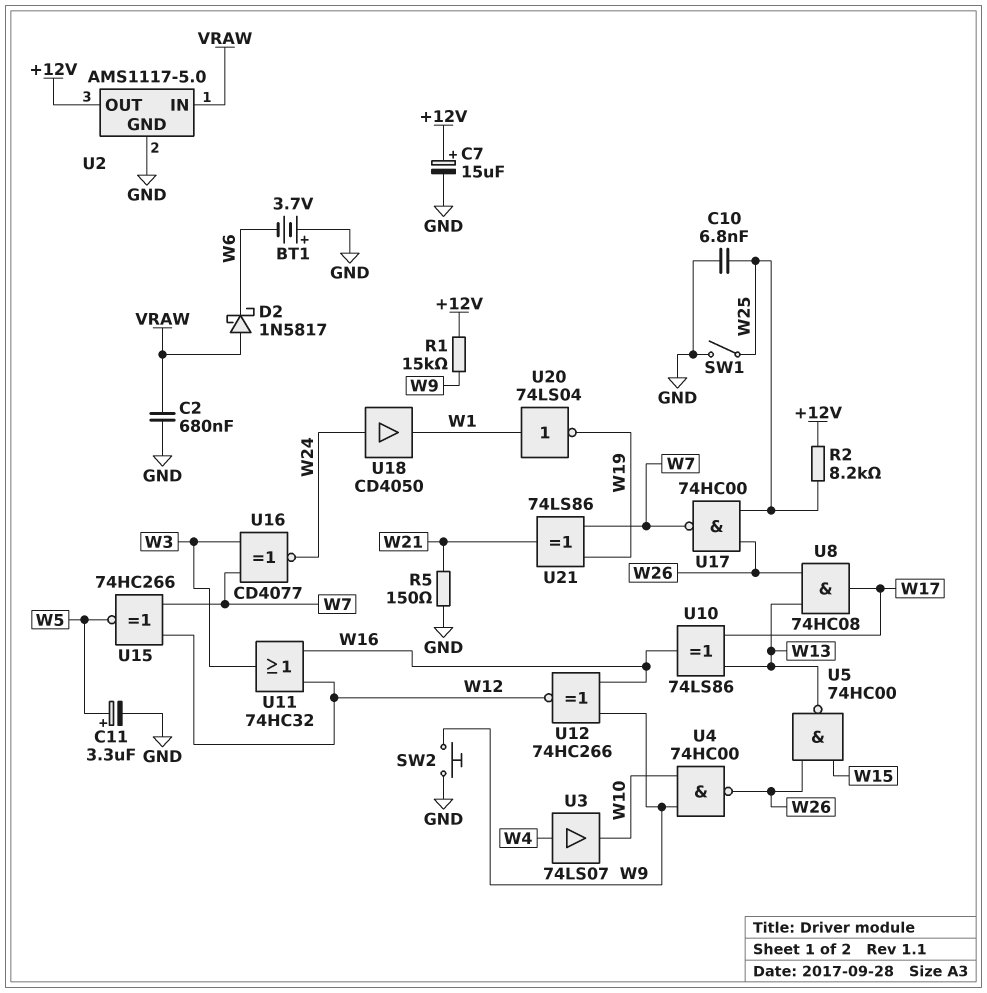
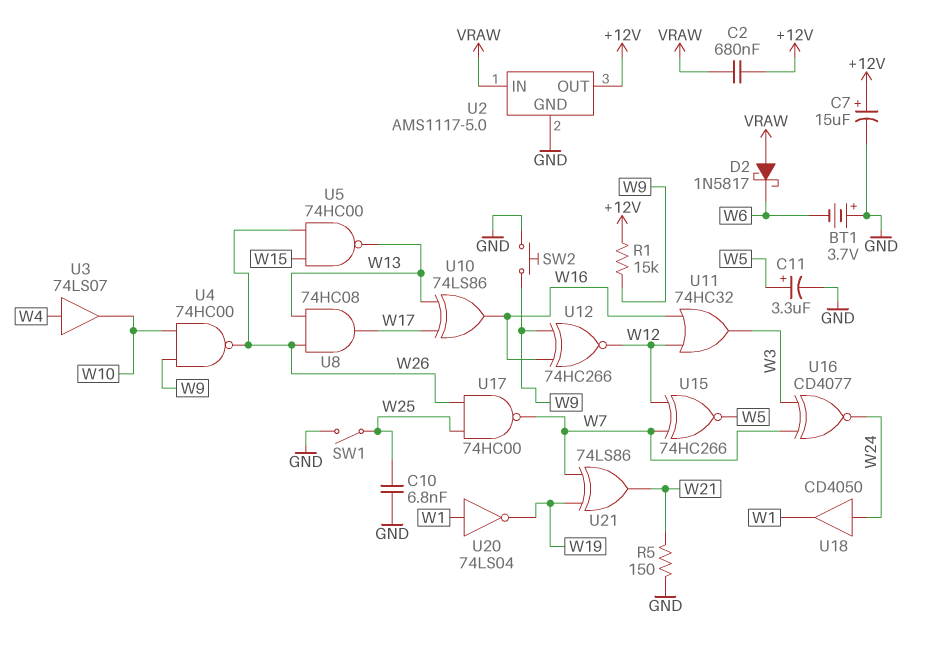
C2: 680nF (GND, VRAW) -> 680nF (+12V, VRAW)
R2: 8.2k (+12V, W25) -> none

